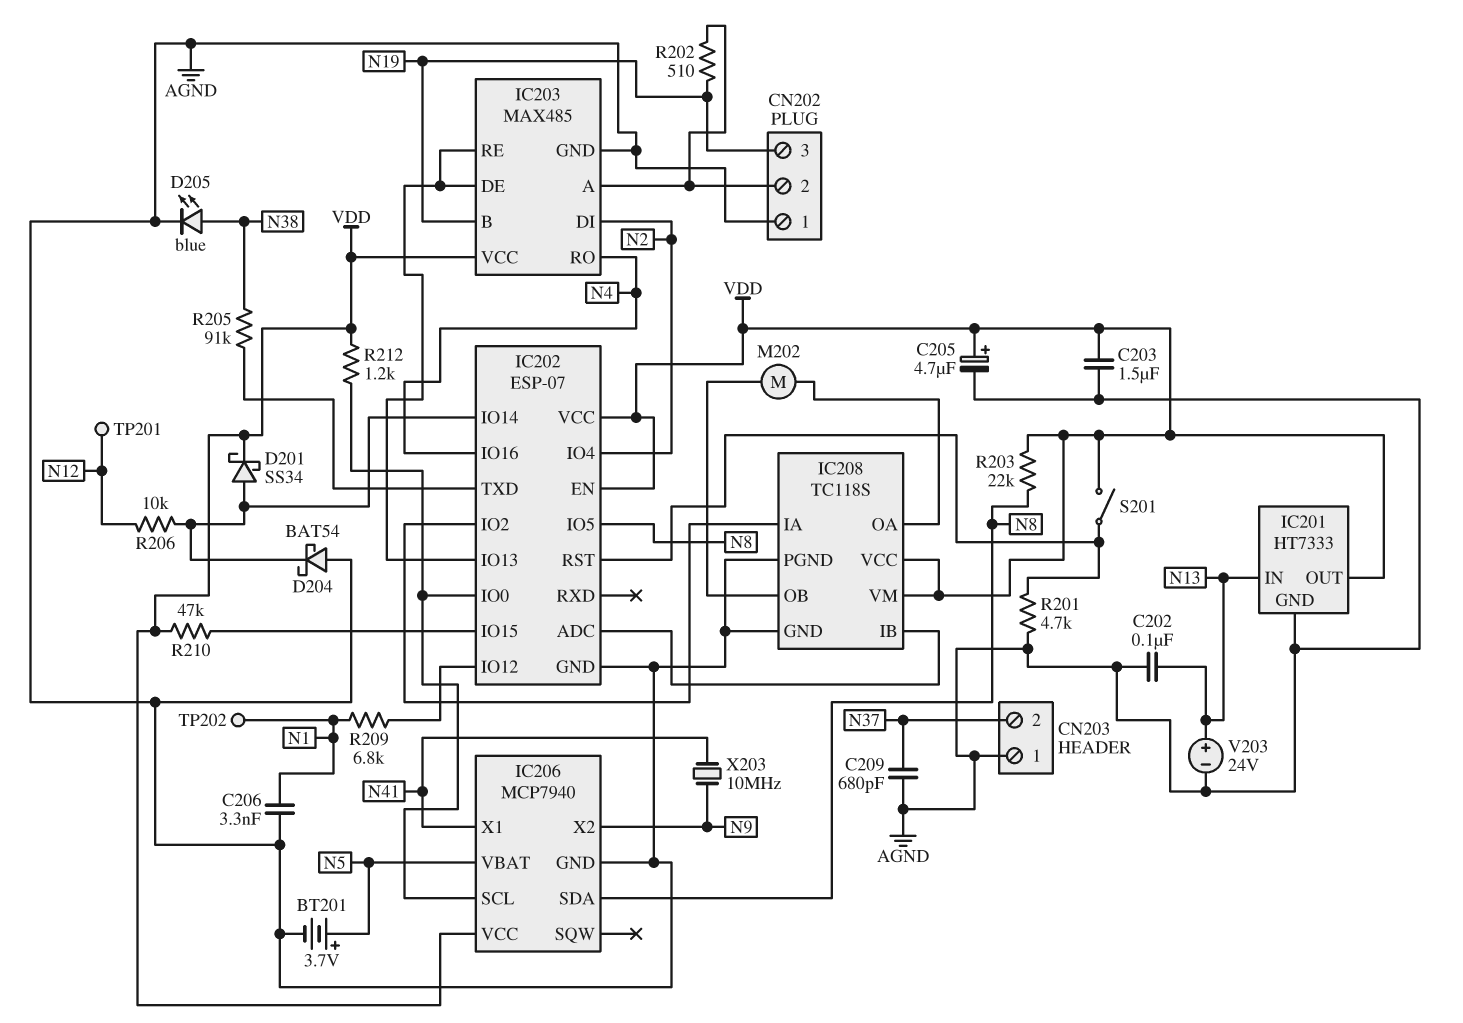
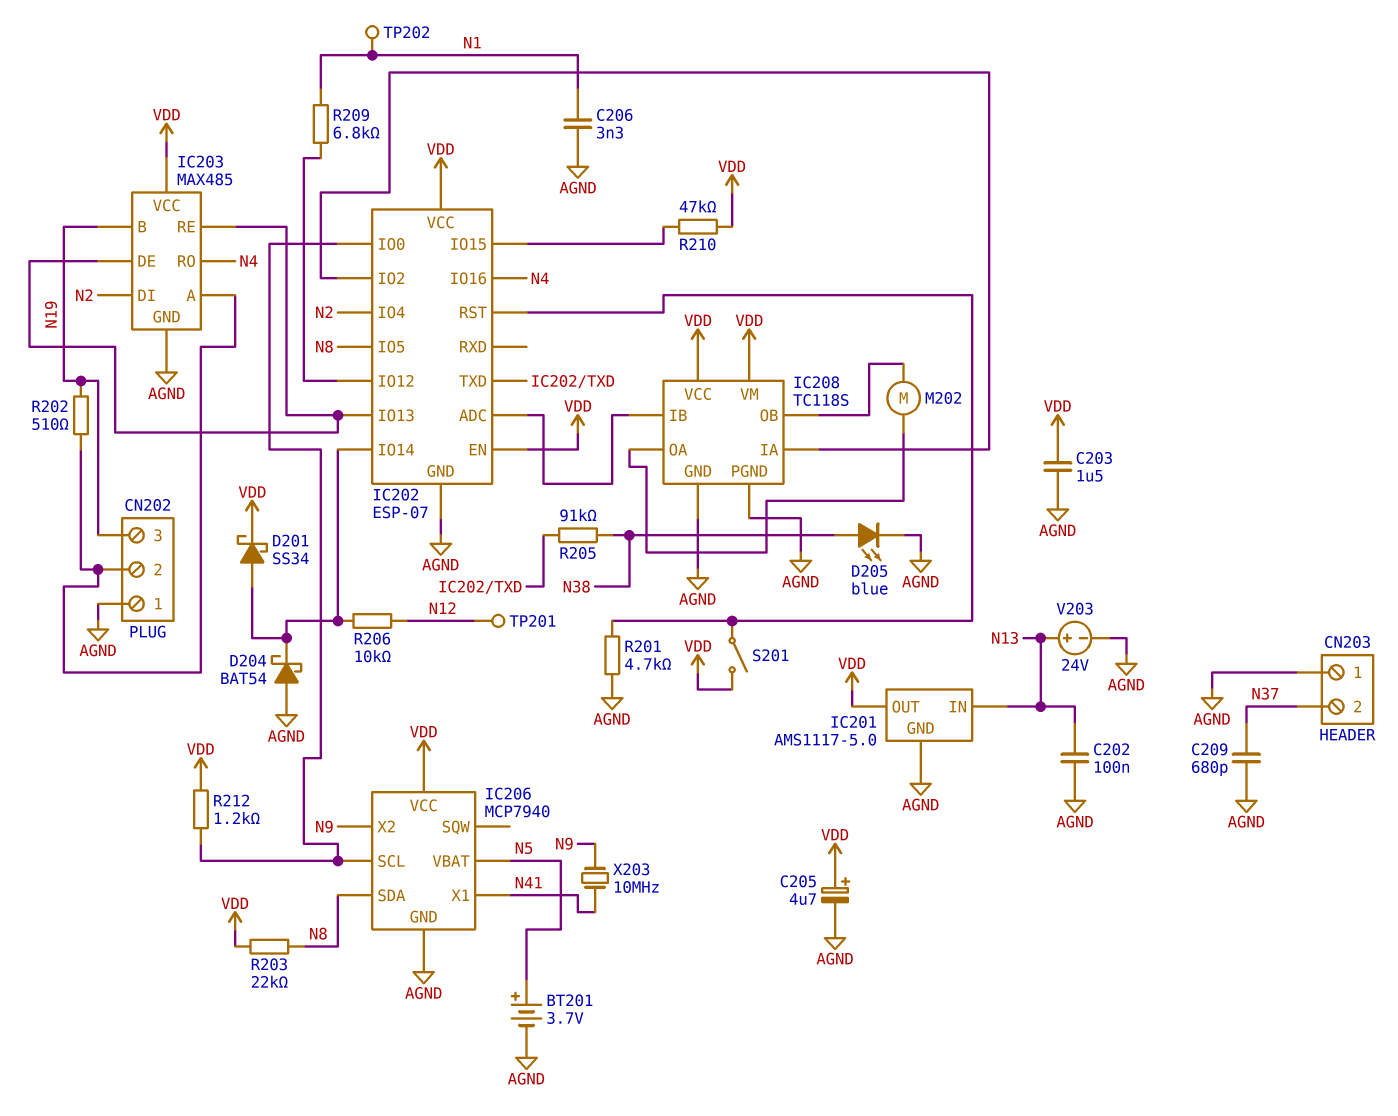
IC201: HT7333 -> AMS1117-5.0

